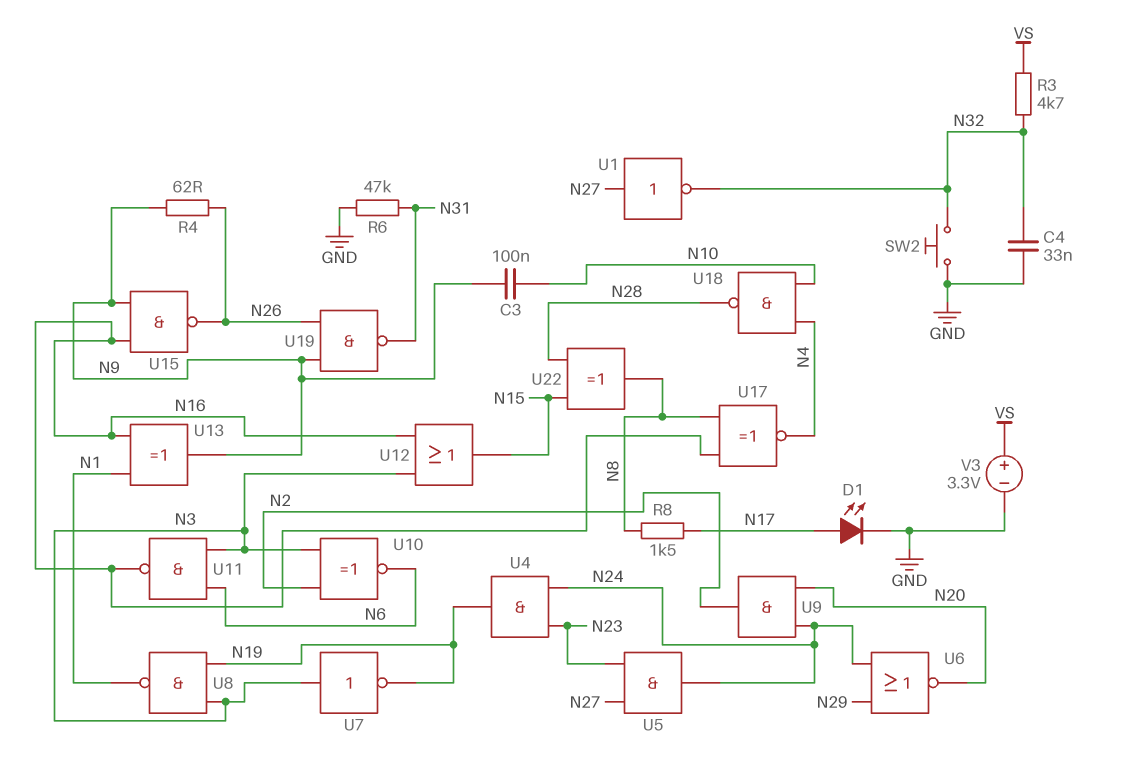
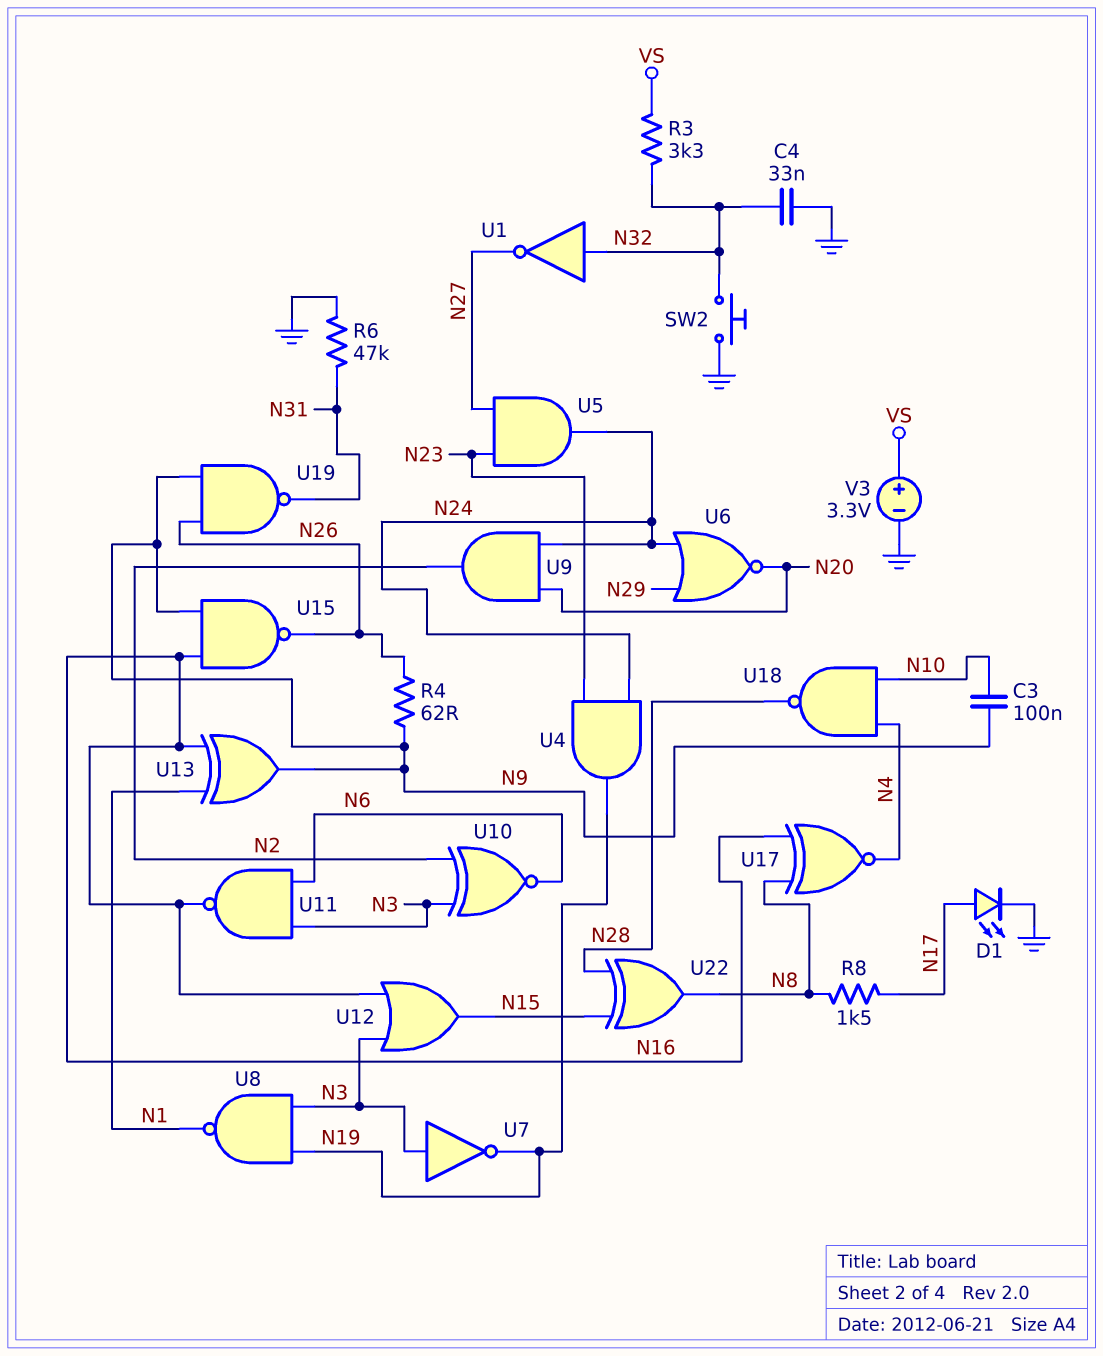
R3: 4.7k (N32, VS) -> 3.3k (N32, VS)
U1: NOT (in N27, out N32) -> NOT (in N32, out N27)

